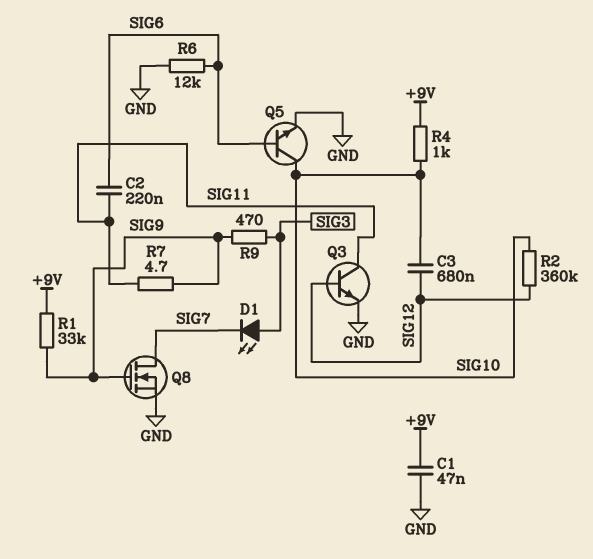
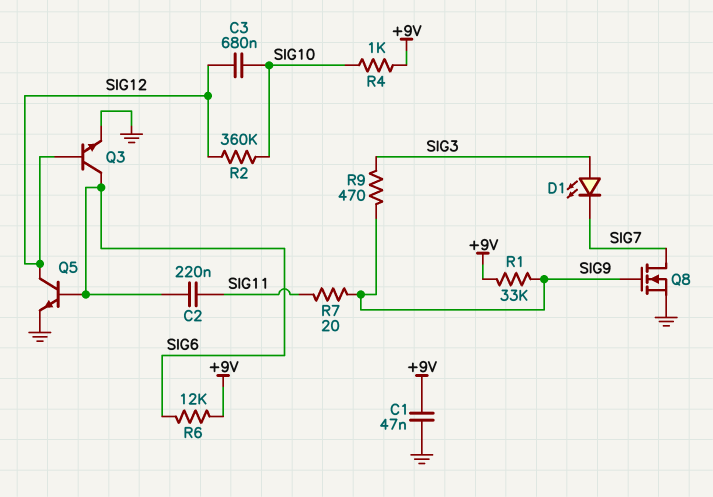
Q3: NPN (B SIG12, C SIG11, E GND) -> NPN (B SIG12, C SIG6, E GND)
Q5: NPN (B SIG6, C SIG10, E GND) -> NPN (B SIG6, C SIG12, E GND)
R6: 12k (GND, SIG6) -> 12k (+9V, SIG6)
R7: 4.7 (SIG9, SIG11) -> 20 (SIG9, SIG11)

